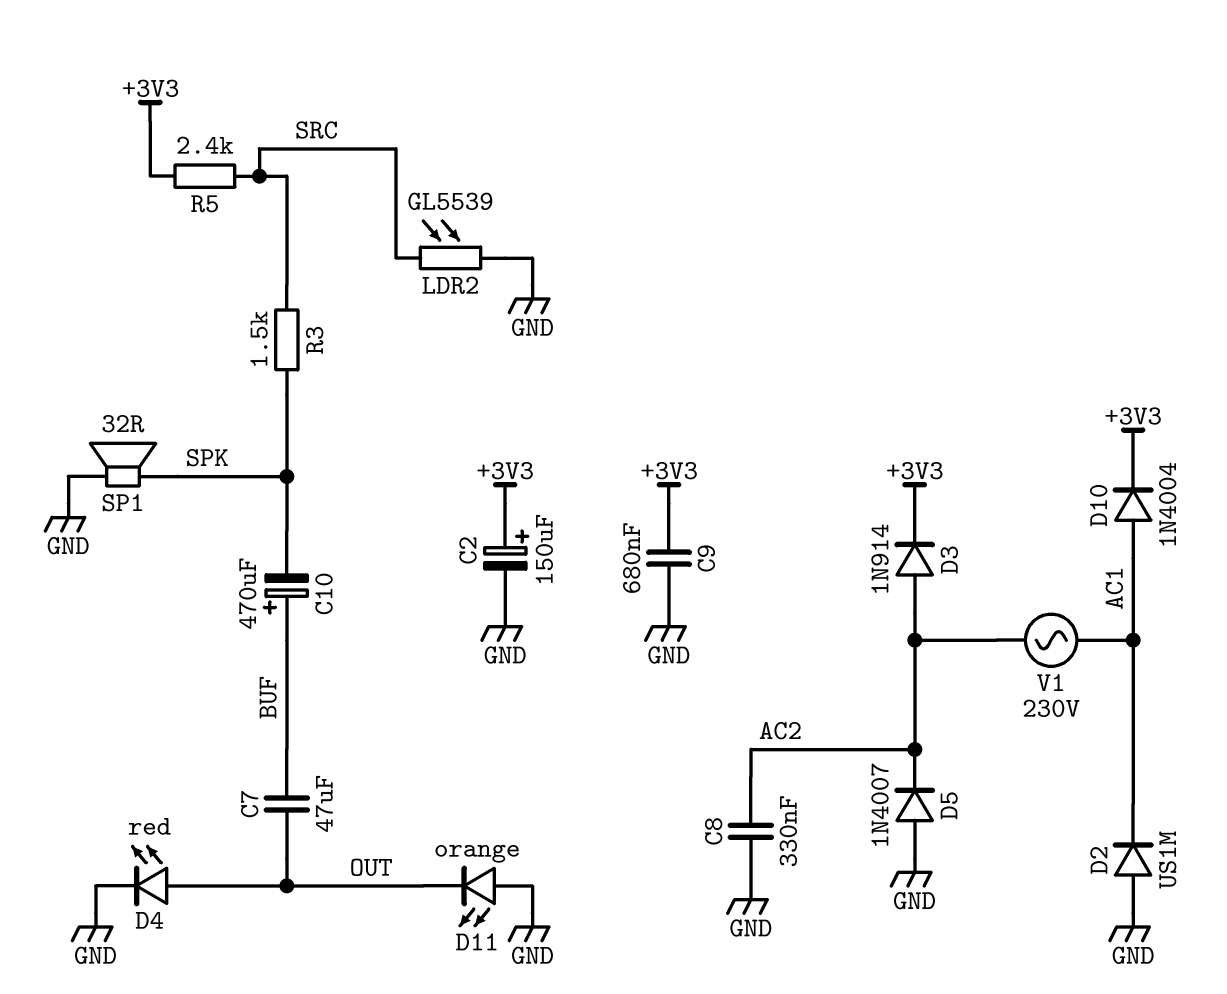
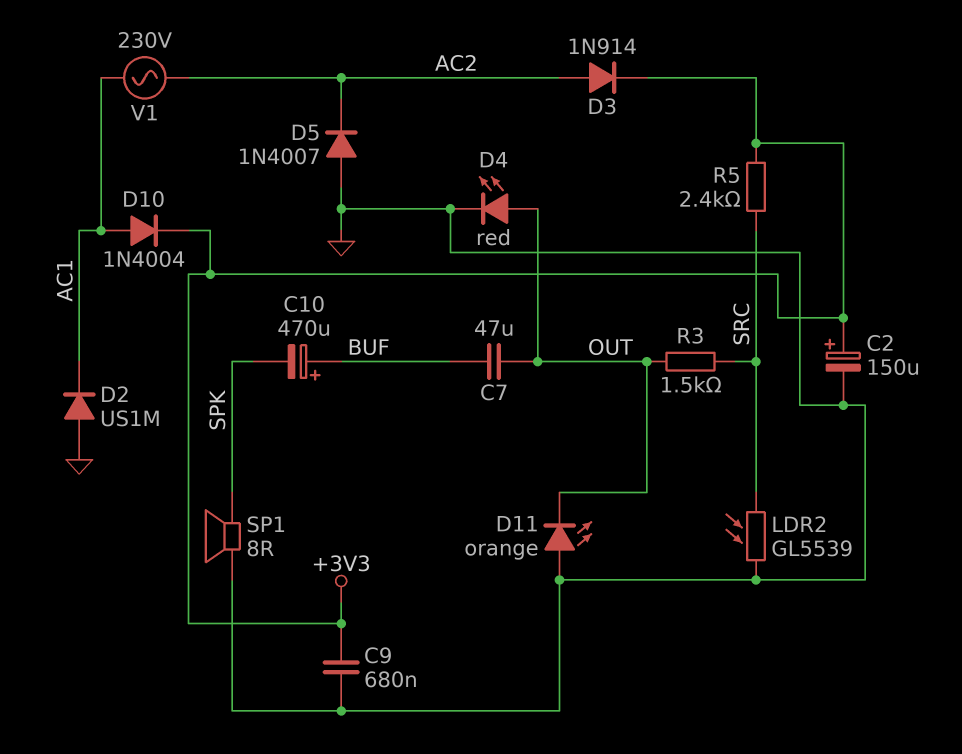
C8: 330nF (AC2, GND) -> none
R3: 1.5k (SPK, SRC) -> 1.5k (OUT, SRC)
SP1: speaker 32R (GND, SPK) -> speaker 8R (GND, SPK)

